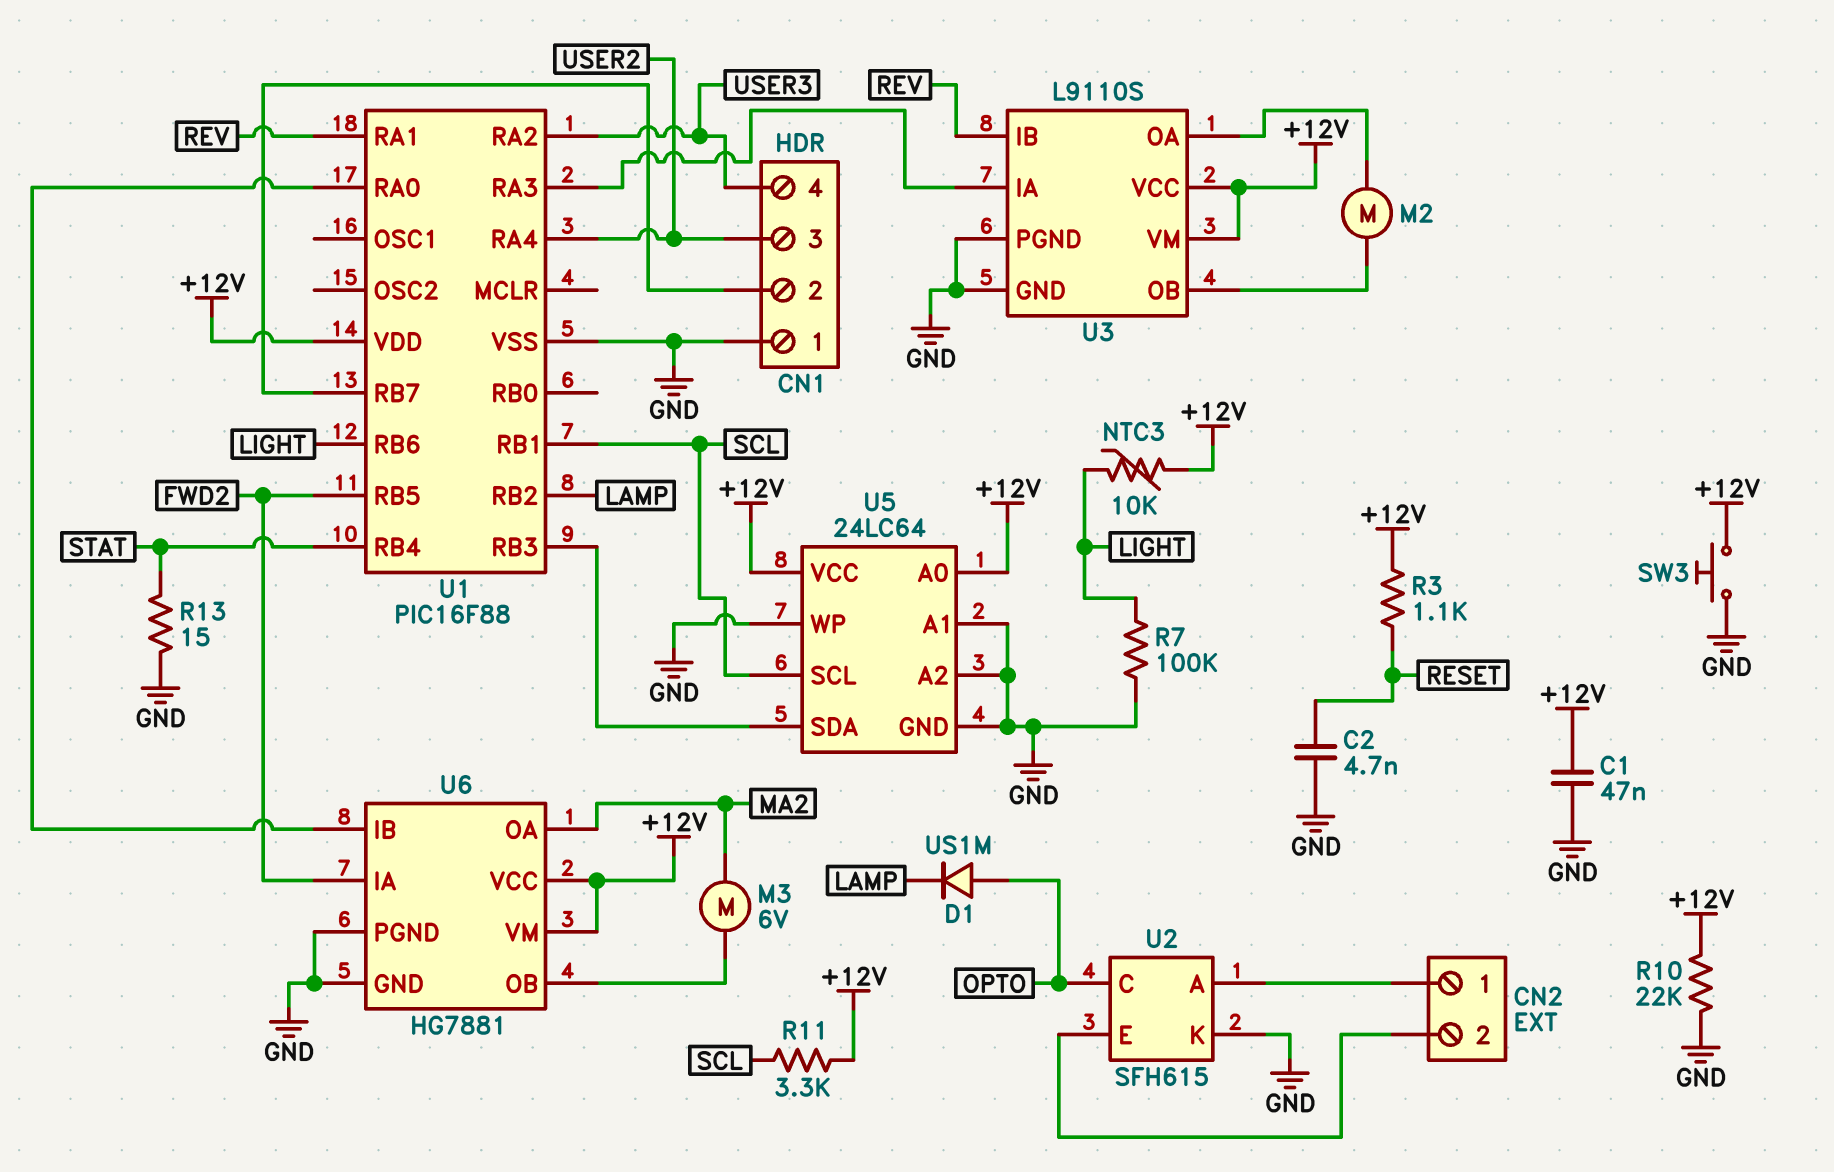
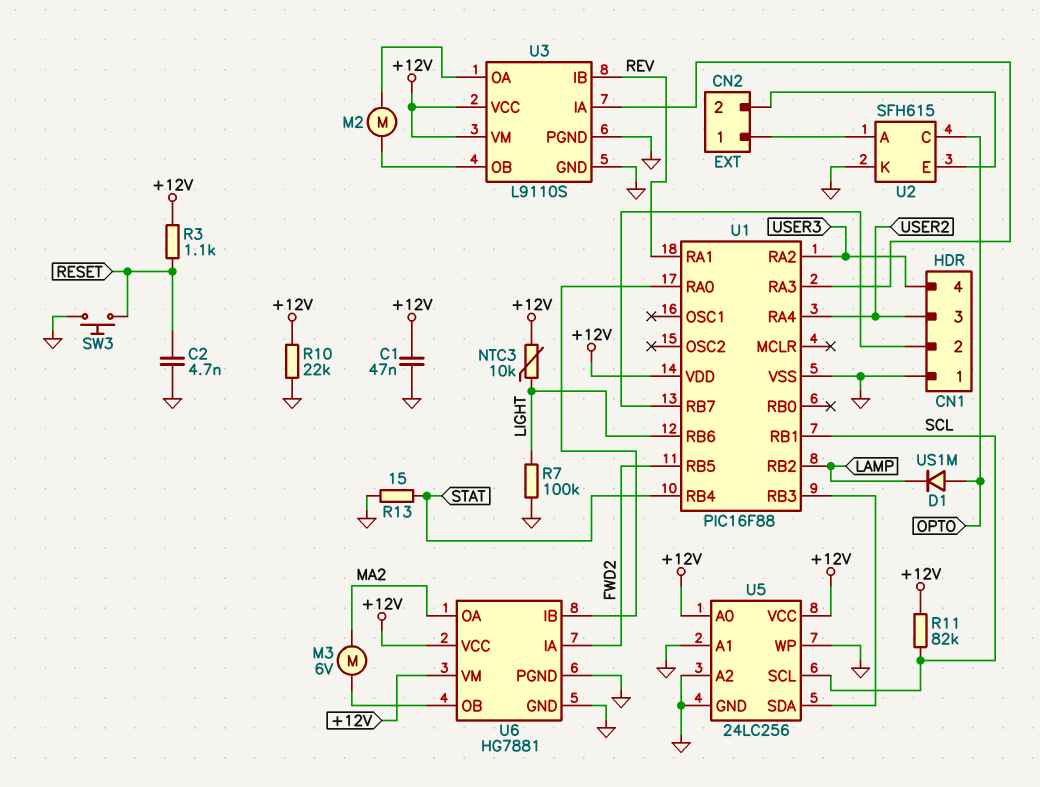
R11: 3.3k (+12V, SCL) -> 82k (+12V, SCL)
SW3: button (+12V, GND) -> button (GND, RESET)
U5: 24LC64 -> 24LC256

